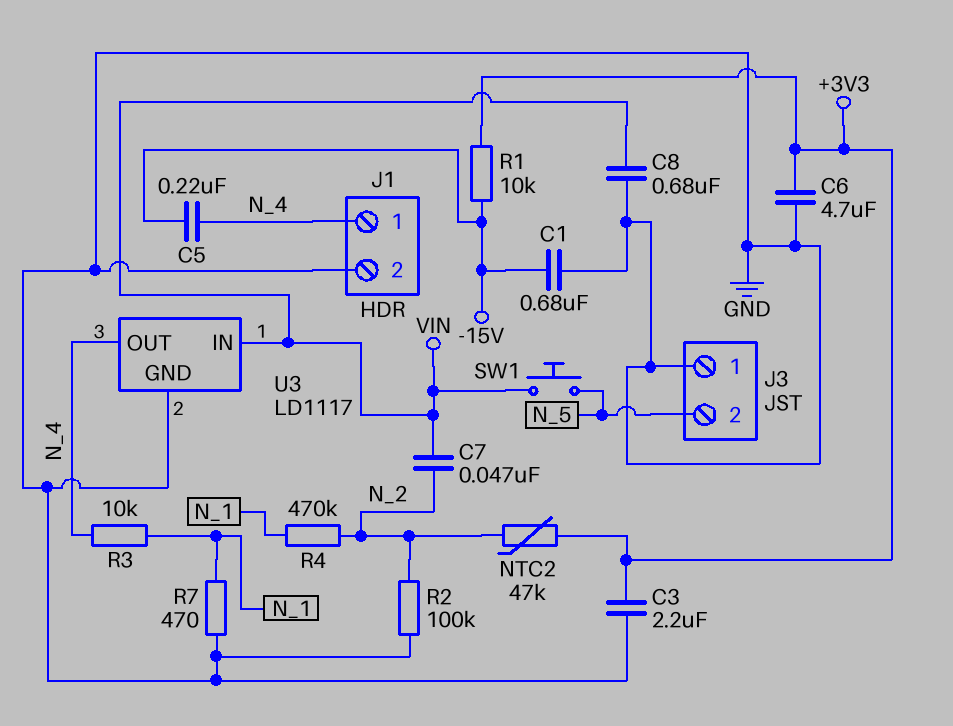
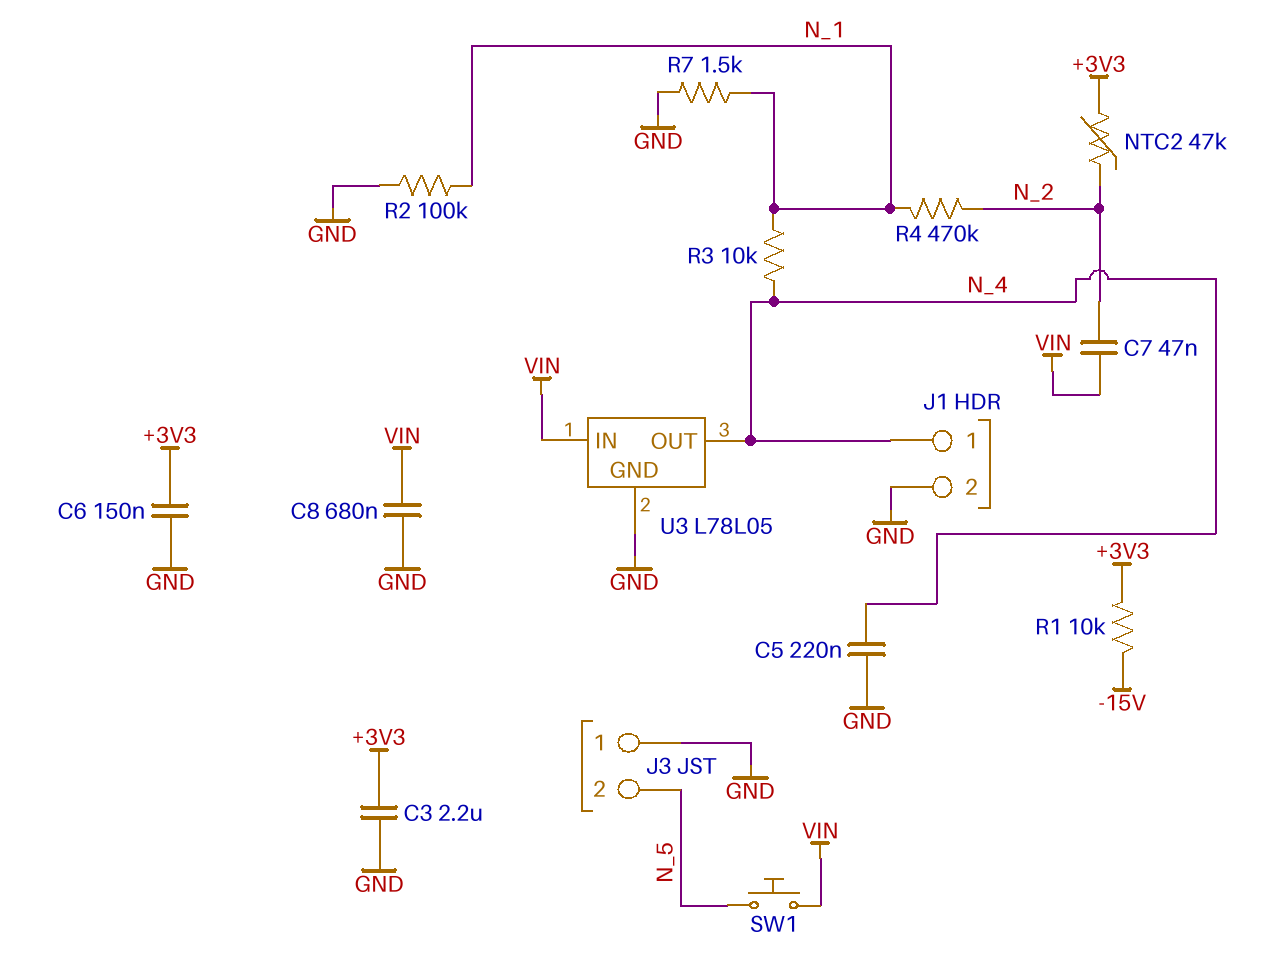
C1: 680nF (-15V, GND) -> none
C5: 220nF (-15V, N_4) -> 220nF (GND, N_4)
C6: 4.7uF (+3V3, GND) -> 150nF (+3V3, GND)
R2: 100k (GND, N_2) -> 100k (GND, N_1)
R7: 470 (GND, N_1) -> 1.5k (GND, N_1)
U3: LD1117 -> L78L05

